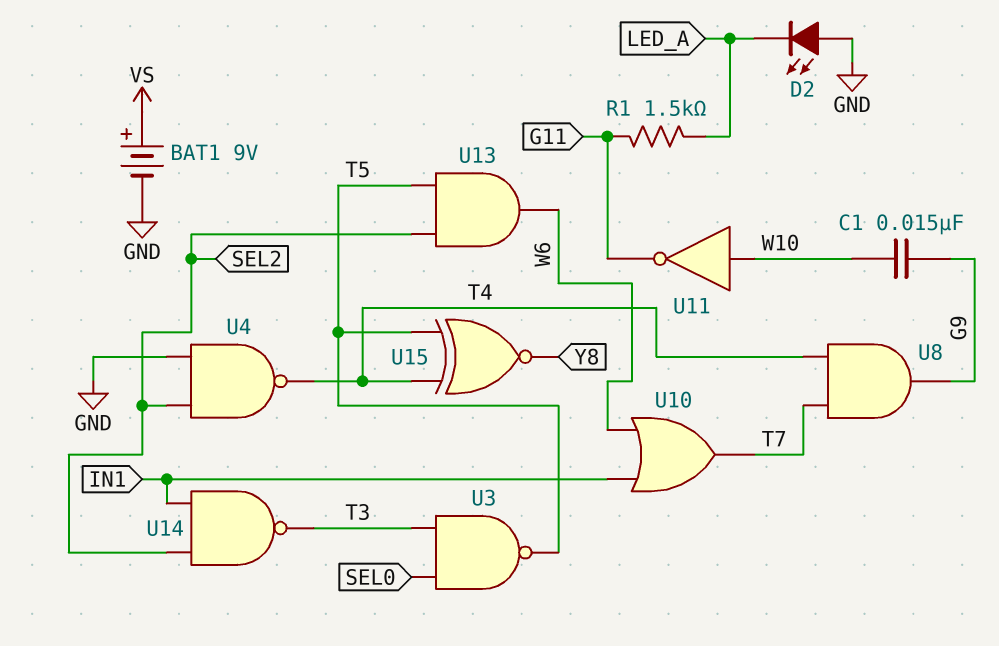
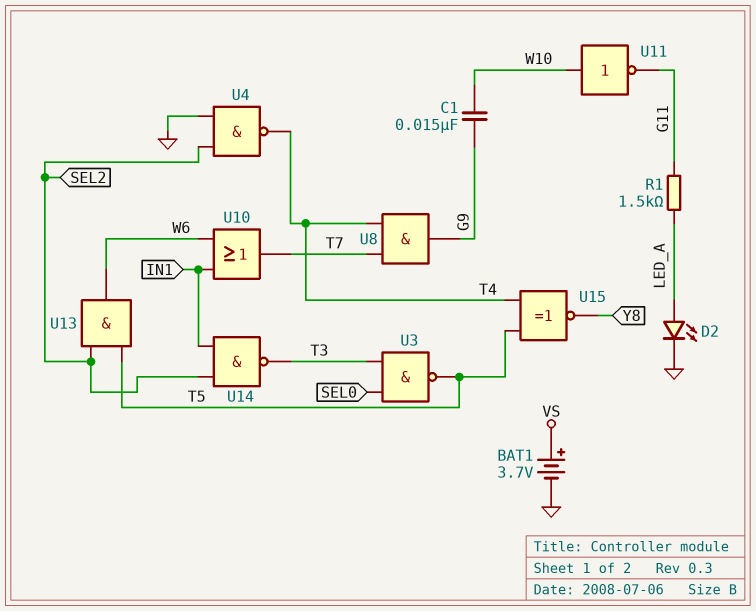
BAT1: 9V (plus VS, minus GND) -> 3.7V (plus VS, minus GND)
D2: LED (A GND, K LED_A) -> LED (A LED_A, K GND)

